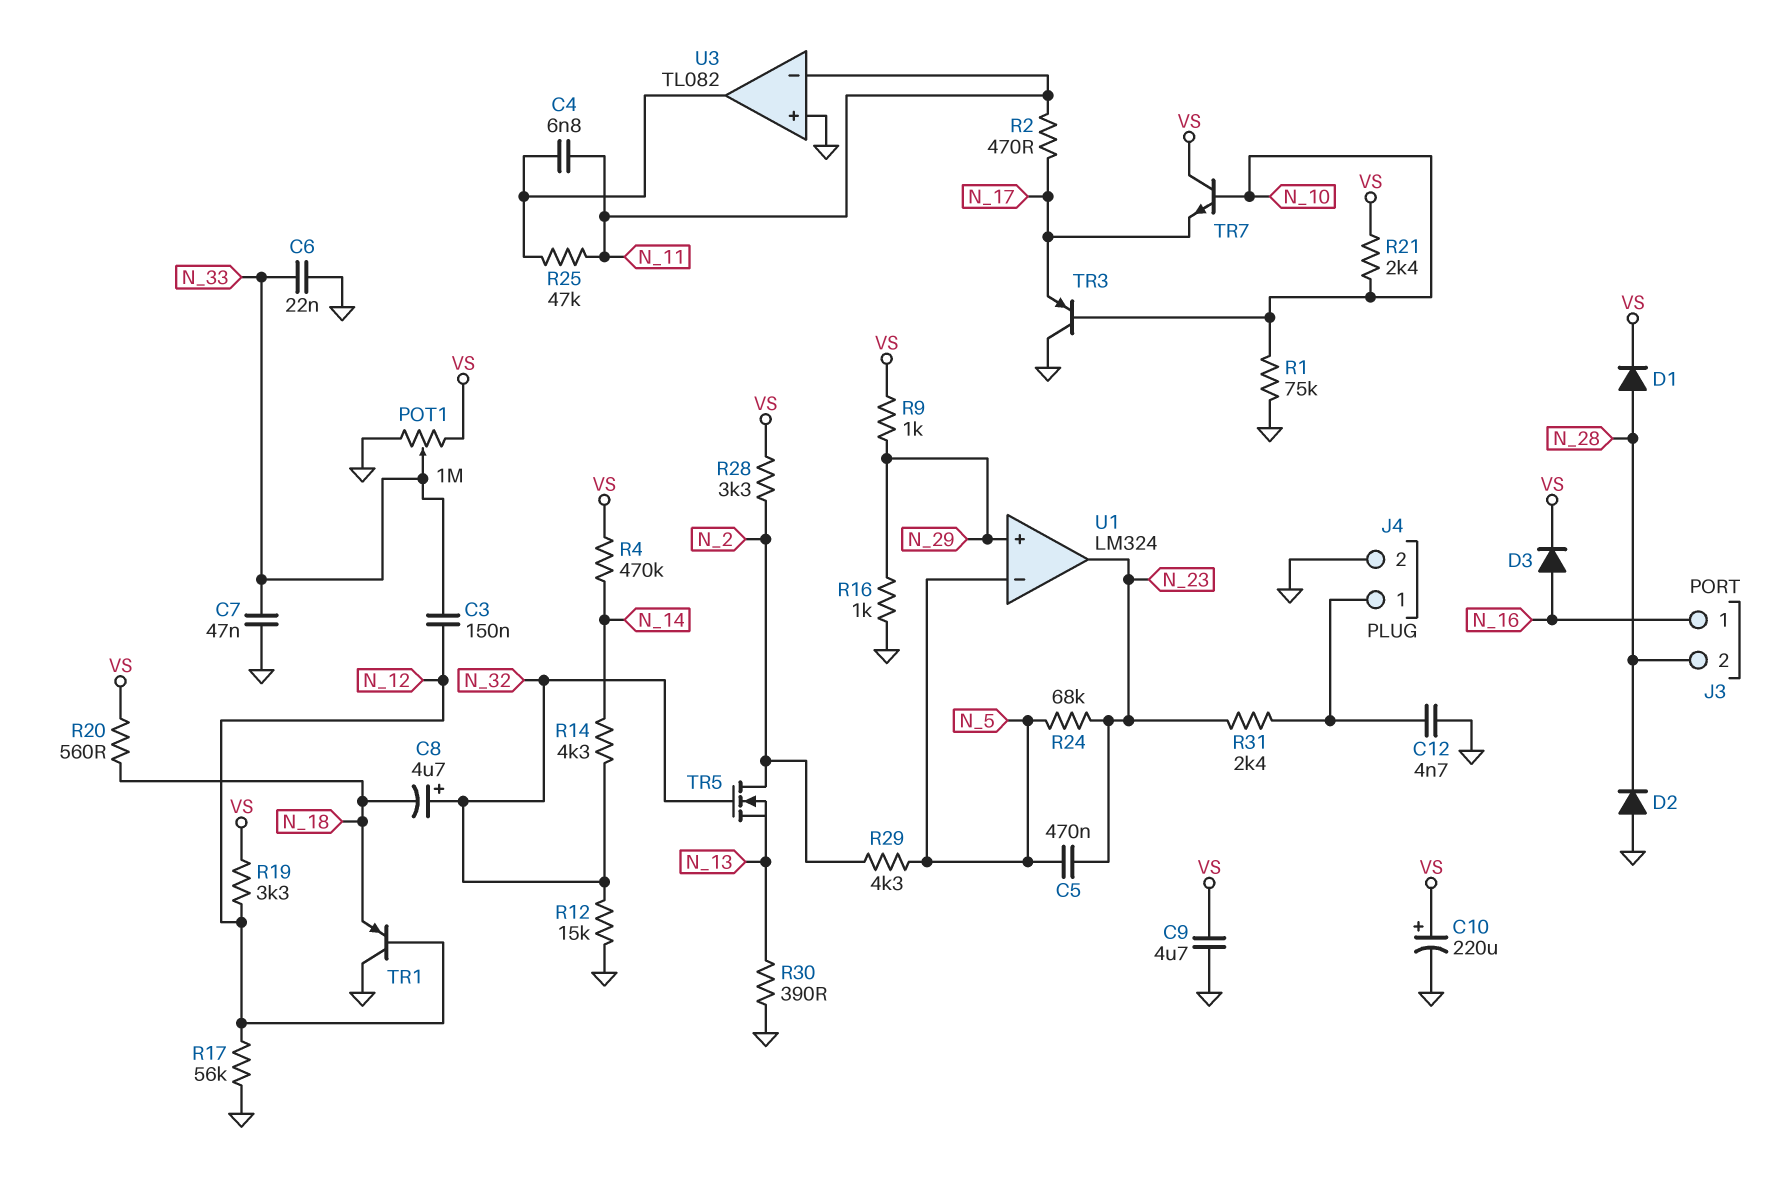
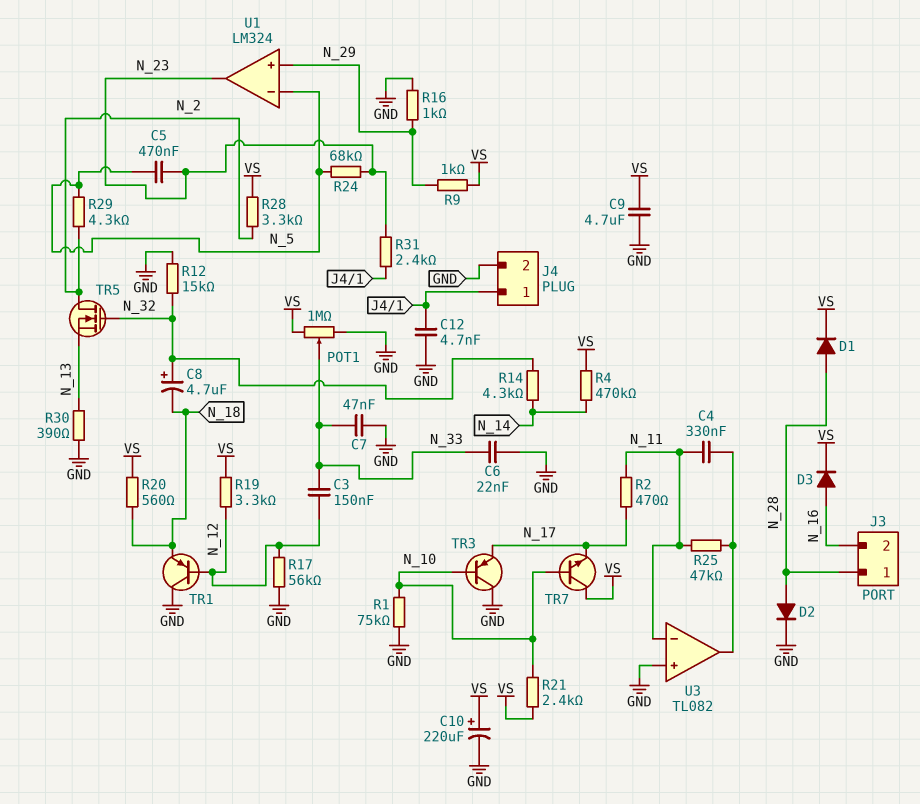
C4: 6.8nF (N_11, U3/out) -> 330nF (N_11, U3/out)
D2: diode (A GND, K N_28) -> diode (A N_28, K GND)
J3 pin 1: N_16 -> N_28
J3 pin 2: N_28 -> N_16

